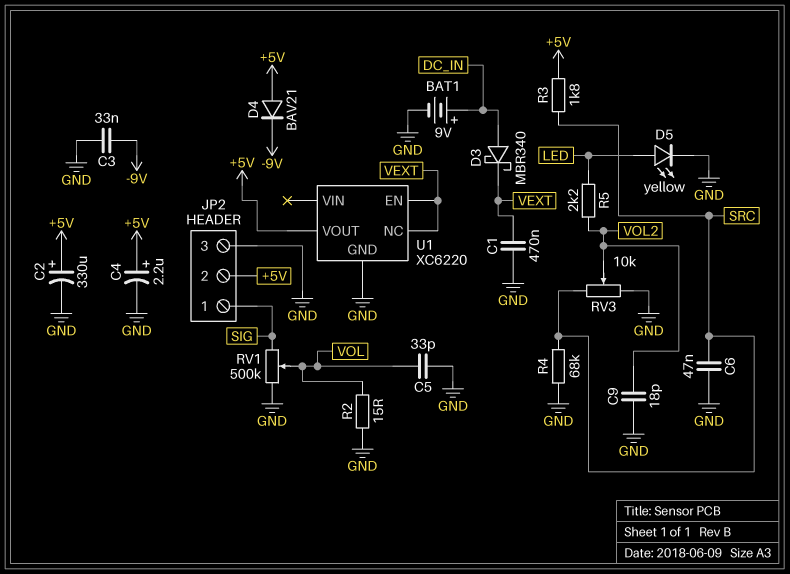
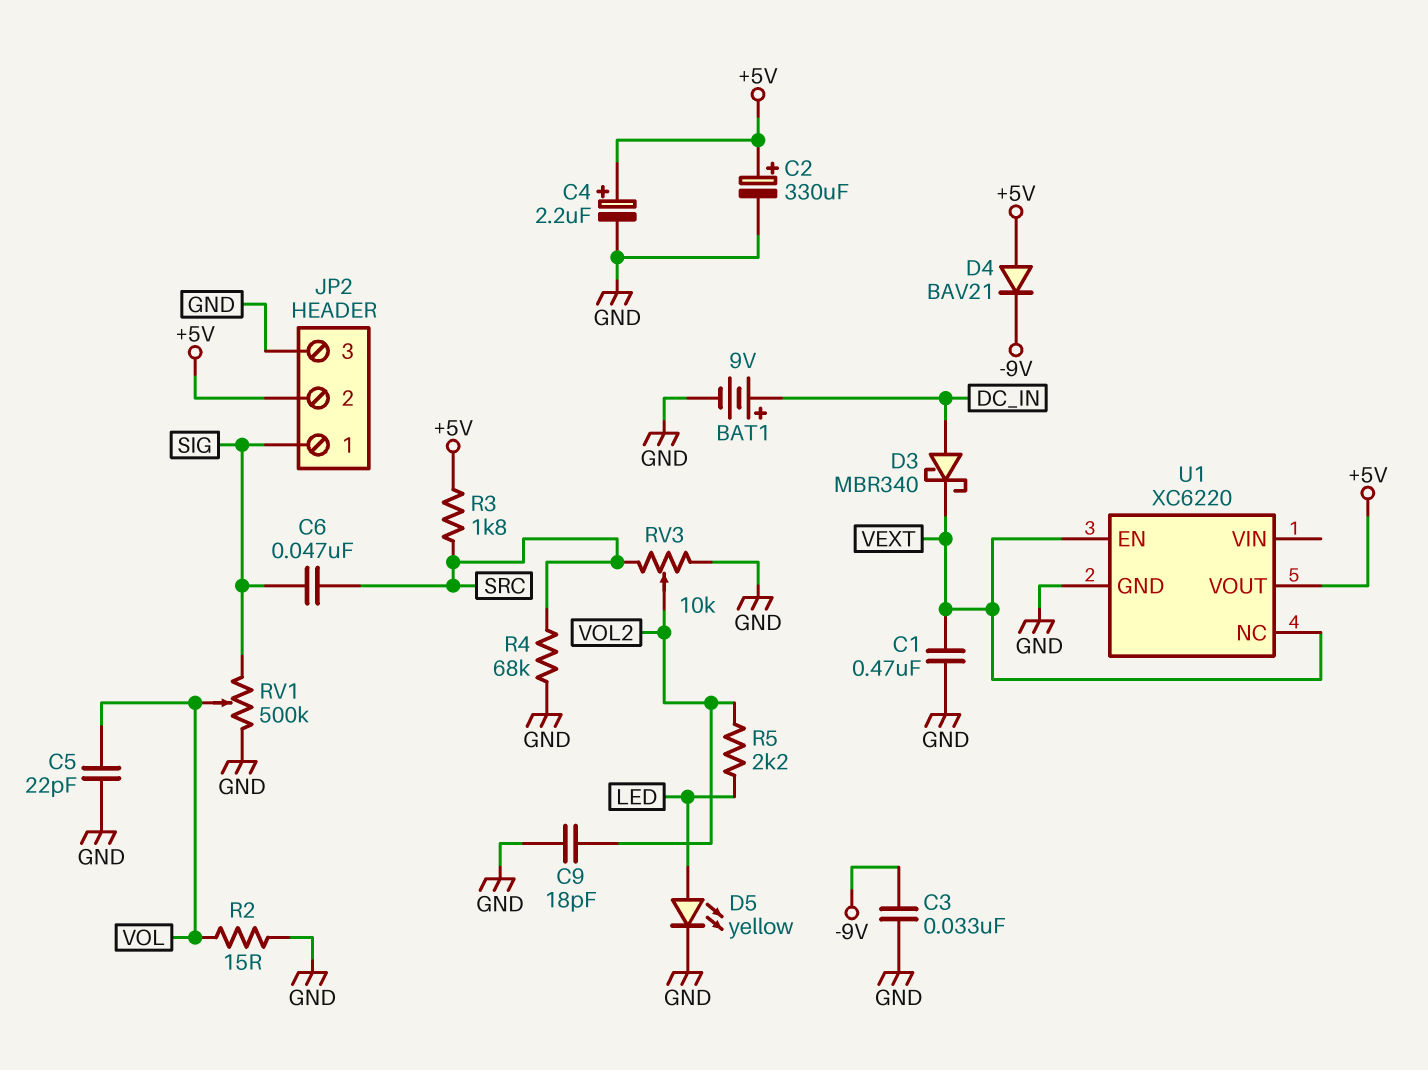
C5: 33pF (GND, VOL) -> 22pF (GND, VOL)
C6: 47nF (GND, SRC) -> 47nF (SIG, SRC)

